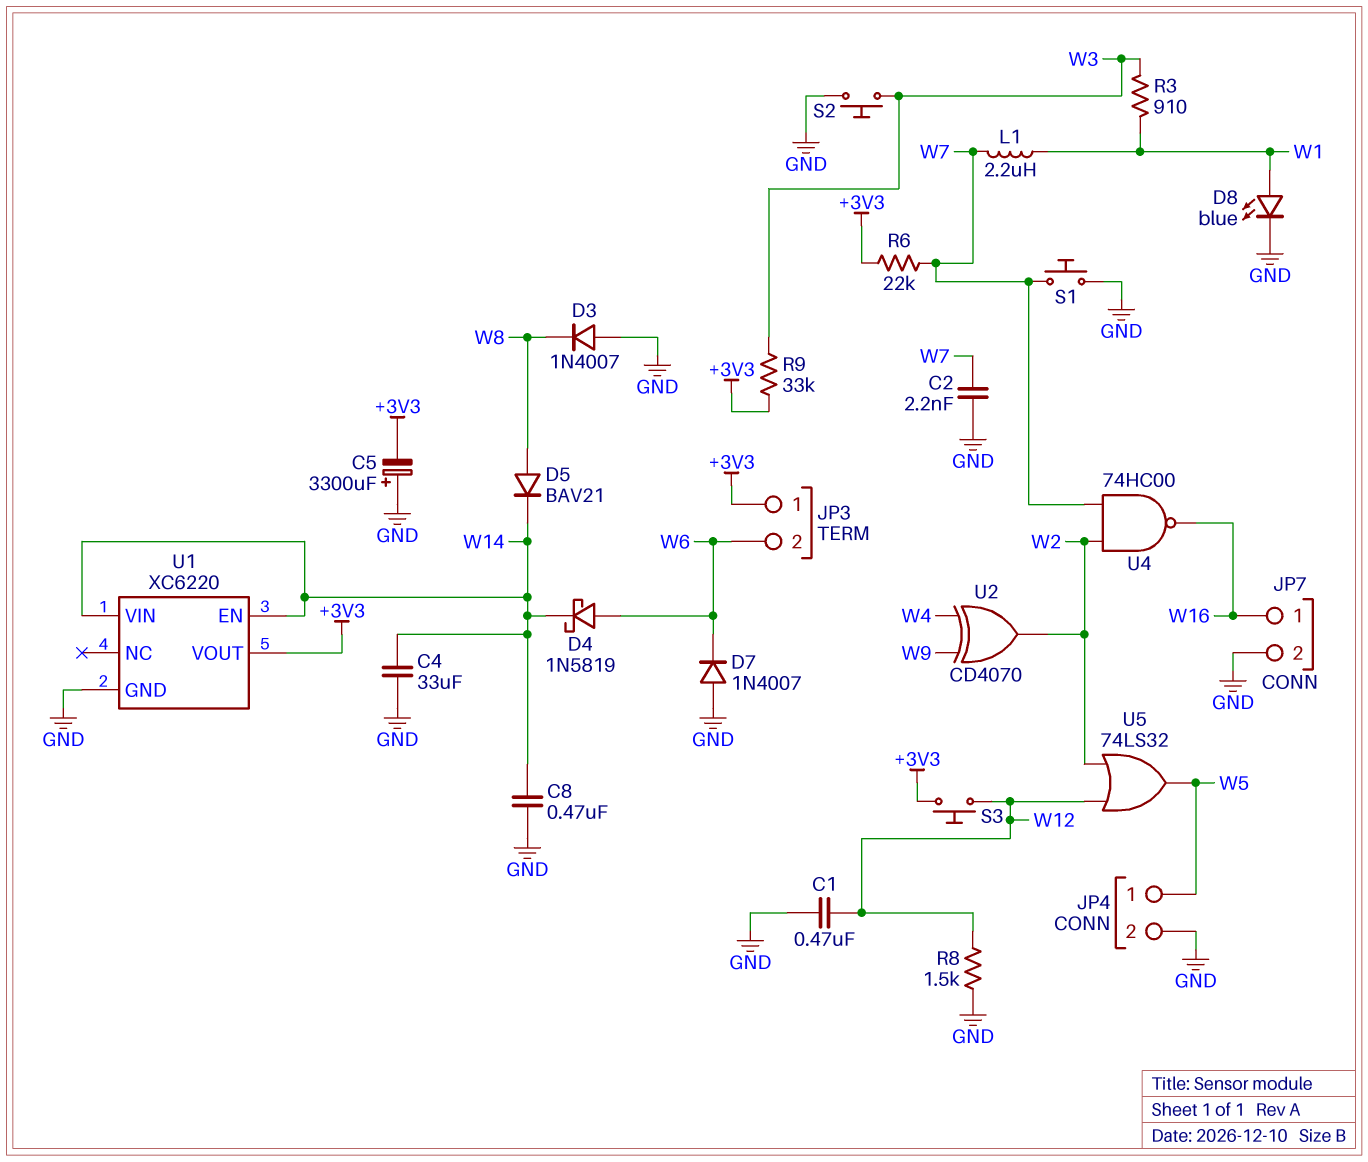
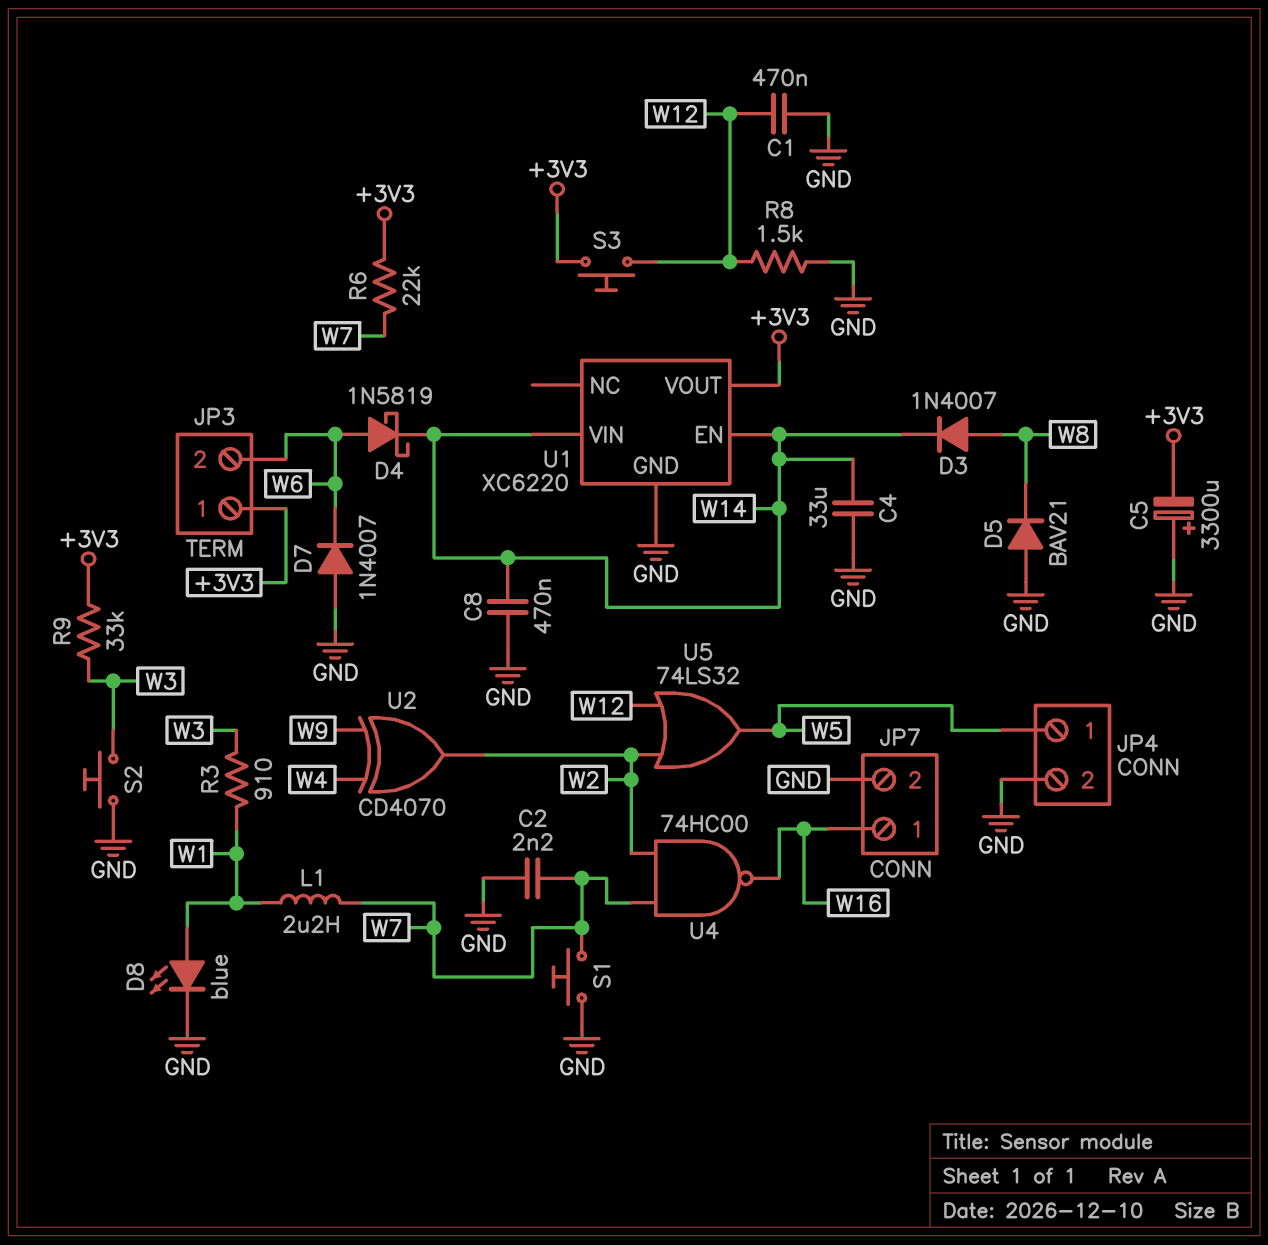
D3: diode 1N4007 (A GND, K W8) -> diode 1N4007 (A W8, K W14)
D5: diode BAV21 (A W8, K W14) -> diode BAV21 (A GND, K W8)

